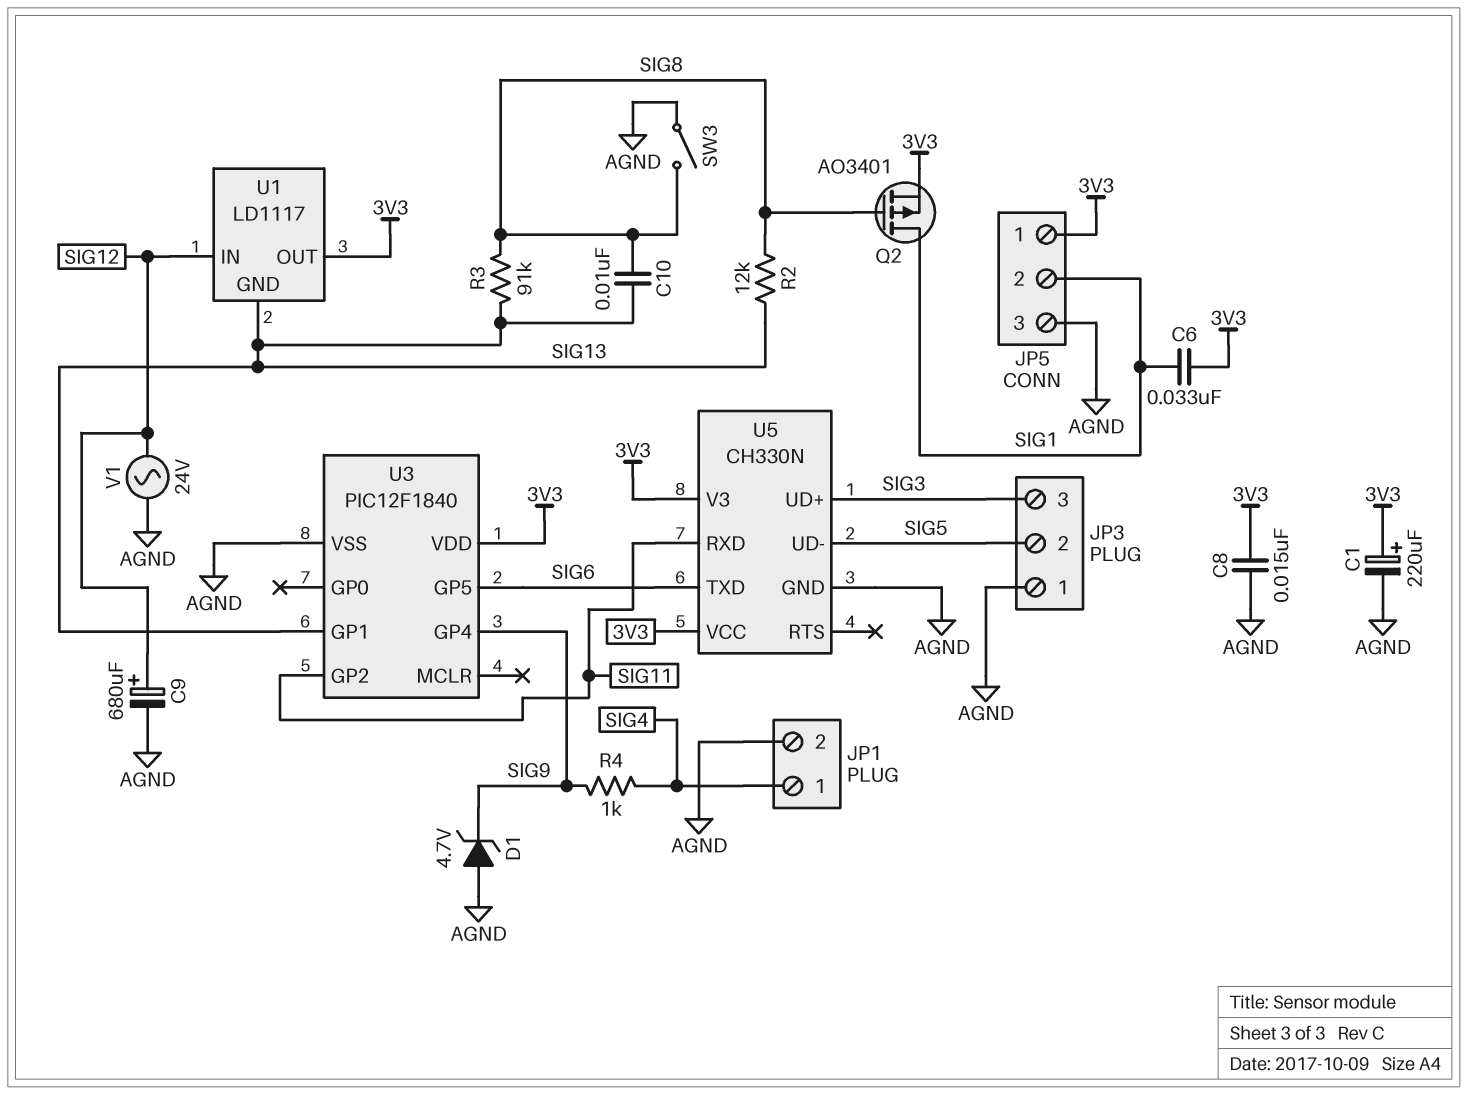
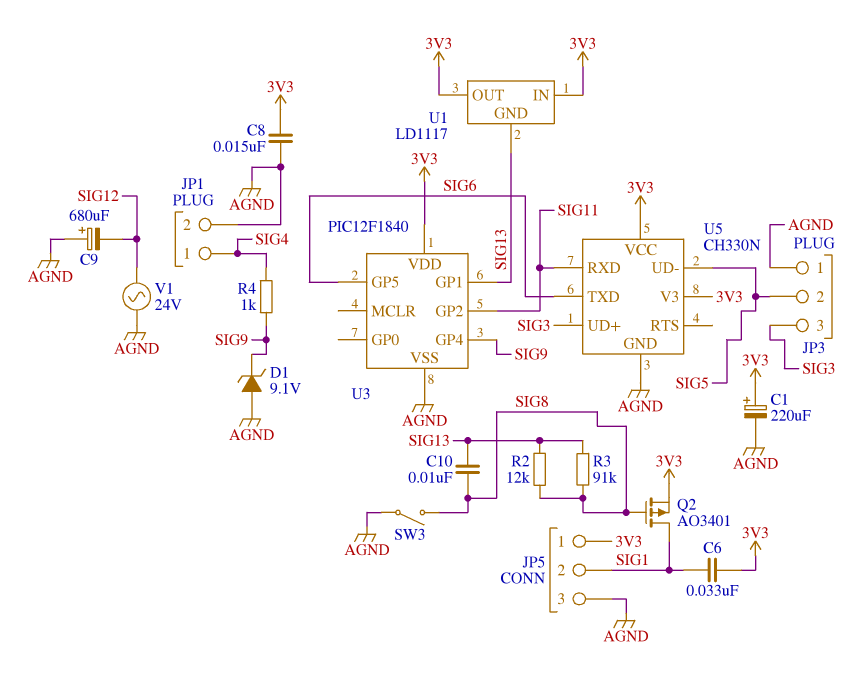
C9: 680uF (plus SIG12, minus AGND) -> 680uF (plus AGND, minus SIG12)
D1: zener 4.7V (A AGND, K SIG9) -> zener 9.1V (A AGND, K SIG9)
U1 pin IN: SIG12 -> 3V3

